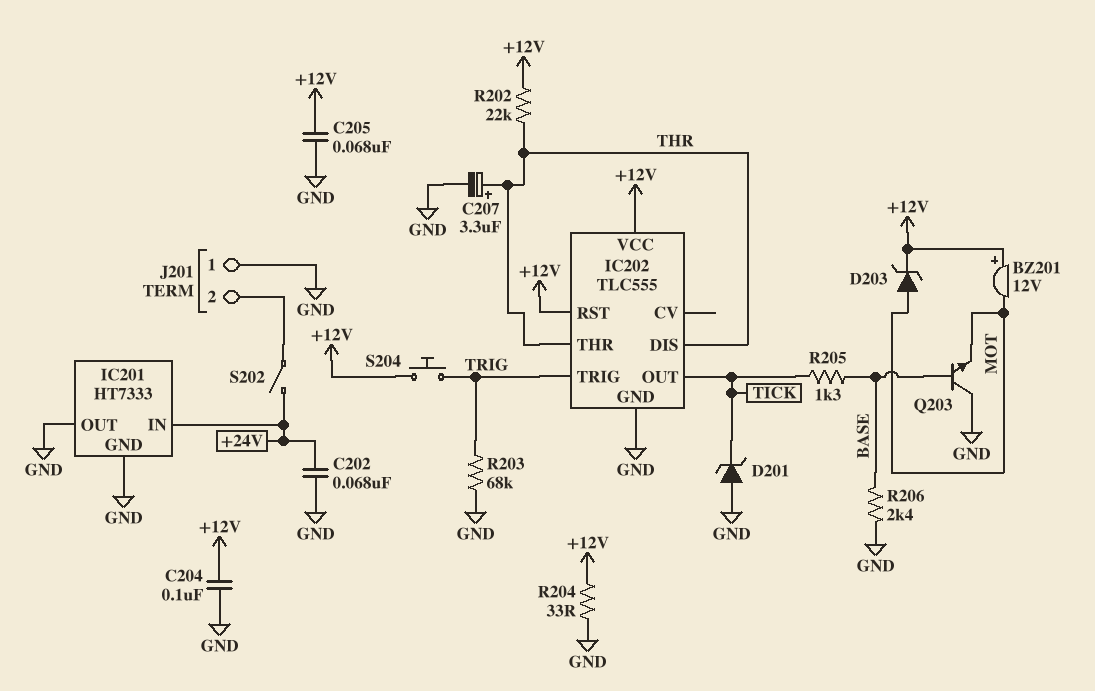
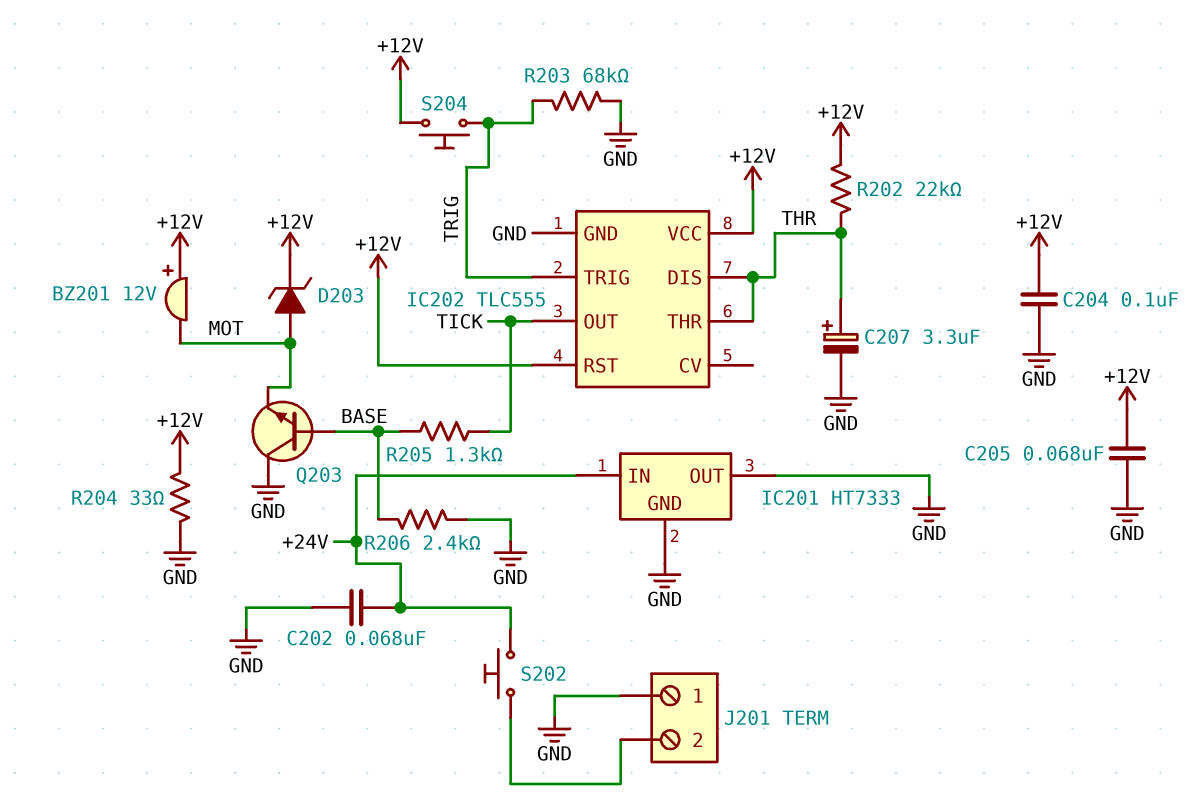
D201: zener (A GND, K TICK) -> none
S202: switch (+24V, J201/2) -> button (+24V, J201/2)

